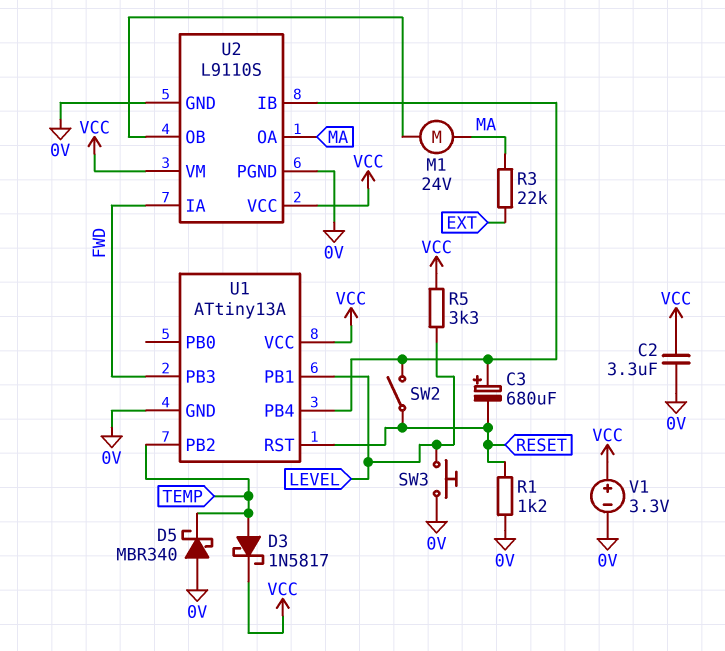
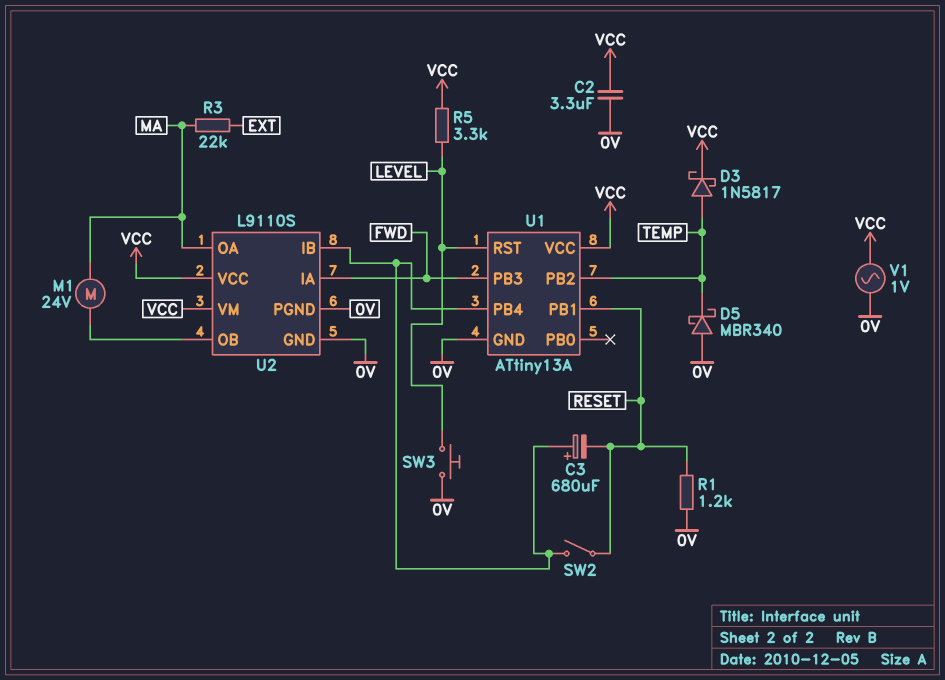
U1 pin PB1: LEVEL -> RESET
U1 pin RST: RESET -> LEVEL
V1: 3.3V (plus VCC, minus 0V) -> AC 1V (0V, VCC)

